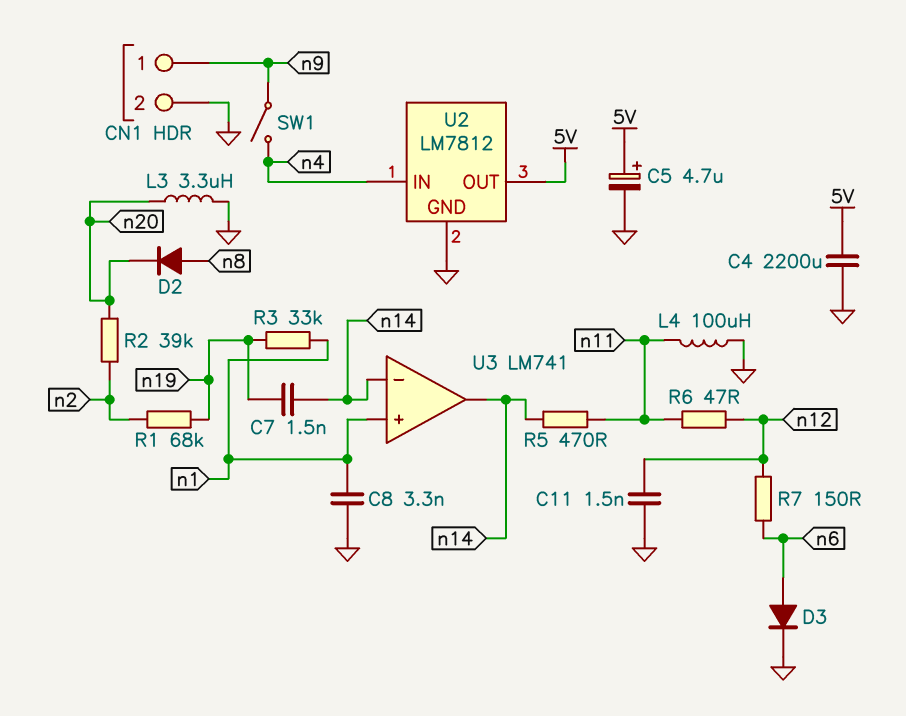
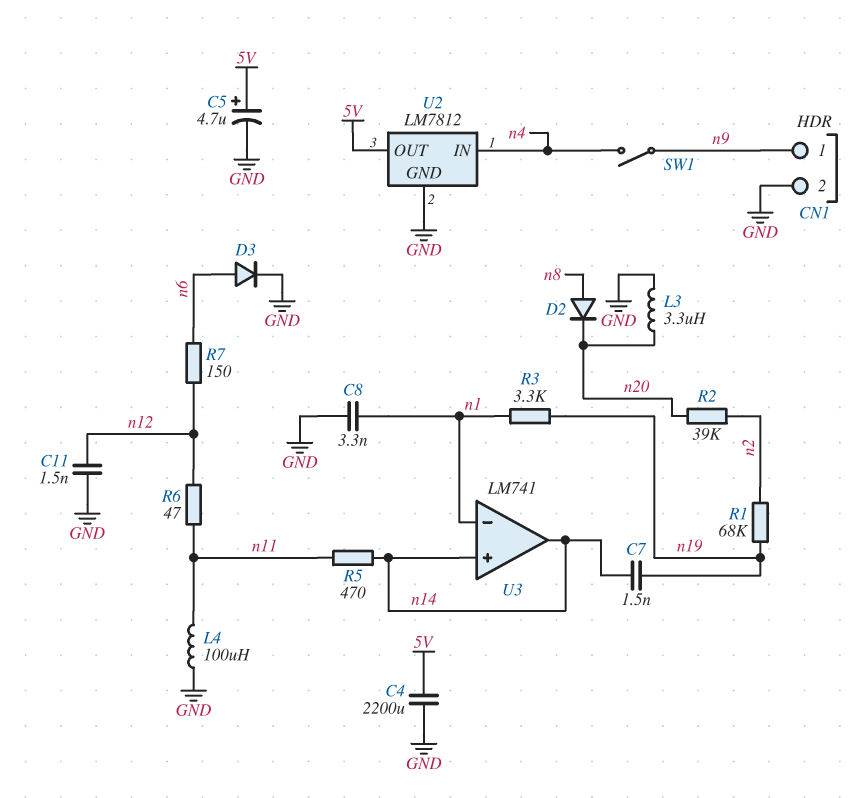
R3: 33k (n1, n19) -> 3.3k (n1, n19)
U3 pin in+: n1 -> n14
U3 pin in-: n14 -> n1

